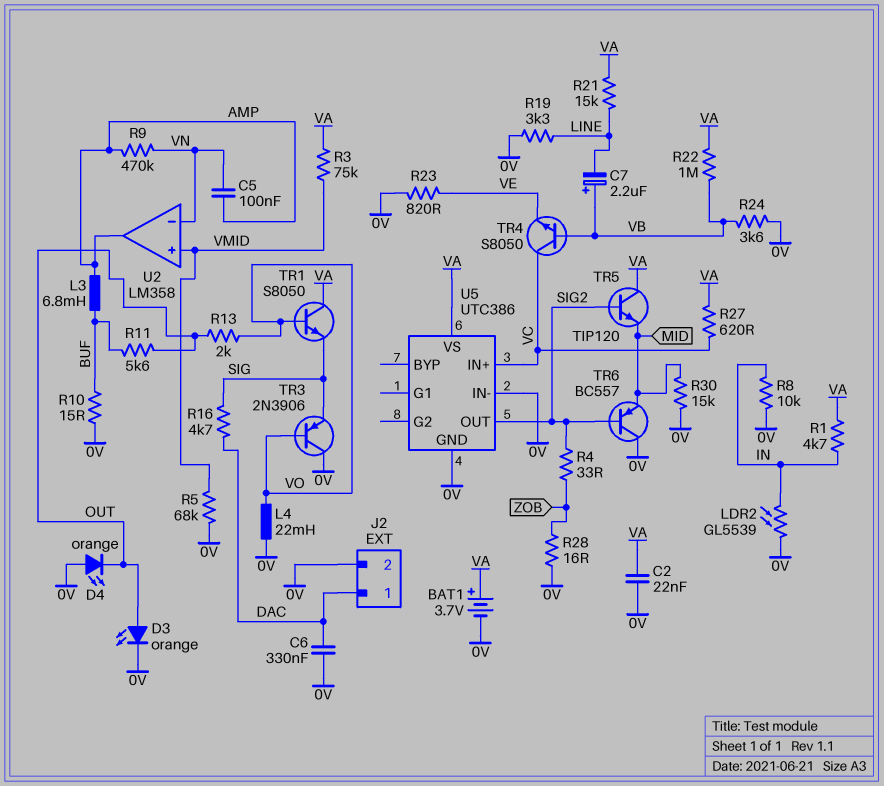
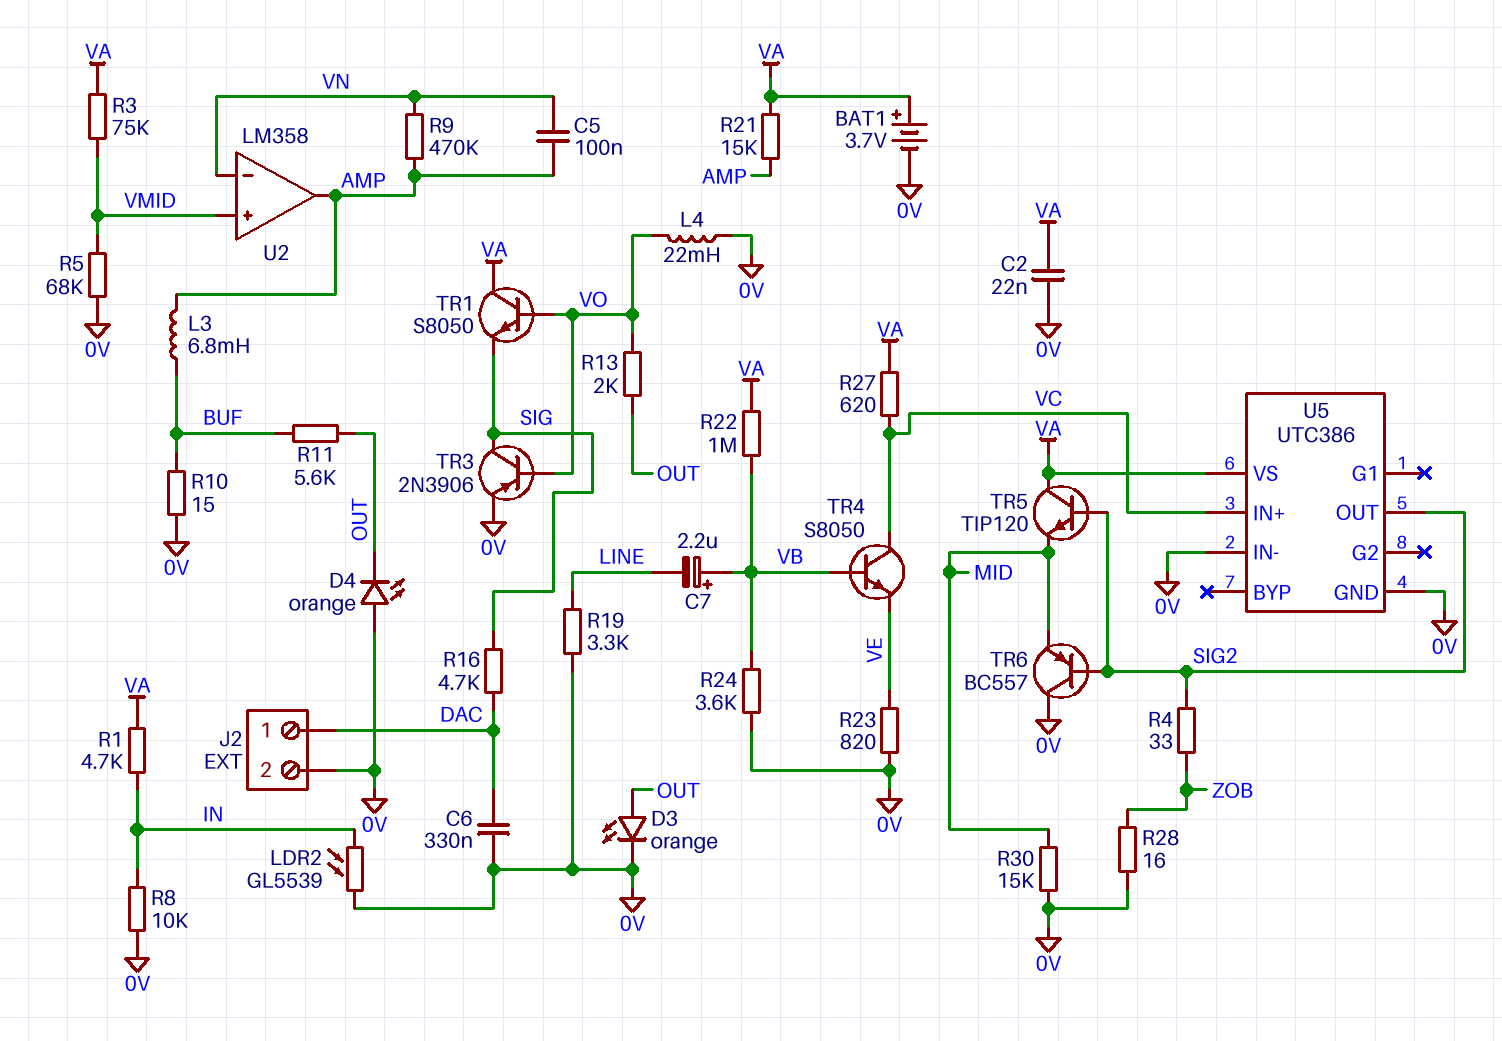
R21: 15k (LINE, VA) -> 15k (AMP, VA)
TR3: PNP 2N3906 (B VO, C 0V, E SIG) -> PNP 2N3906 (B VO, C SIG, E 0V)

